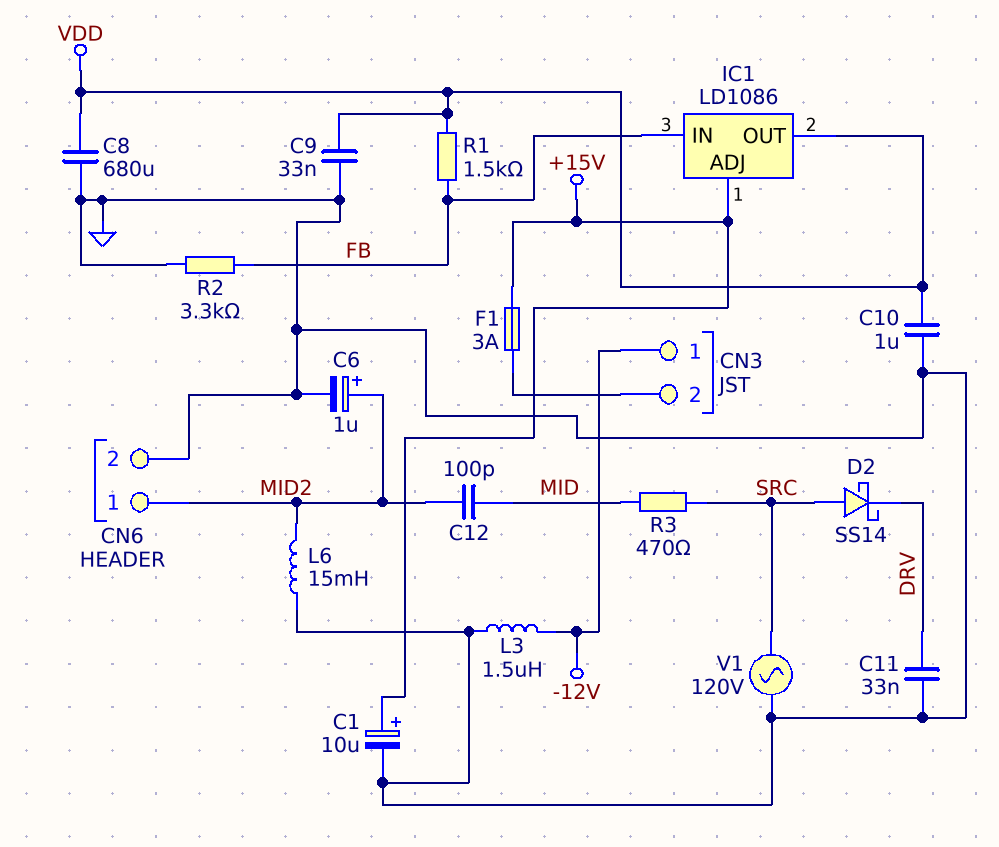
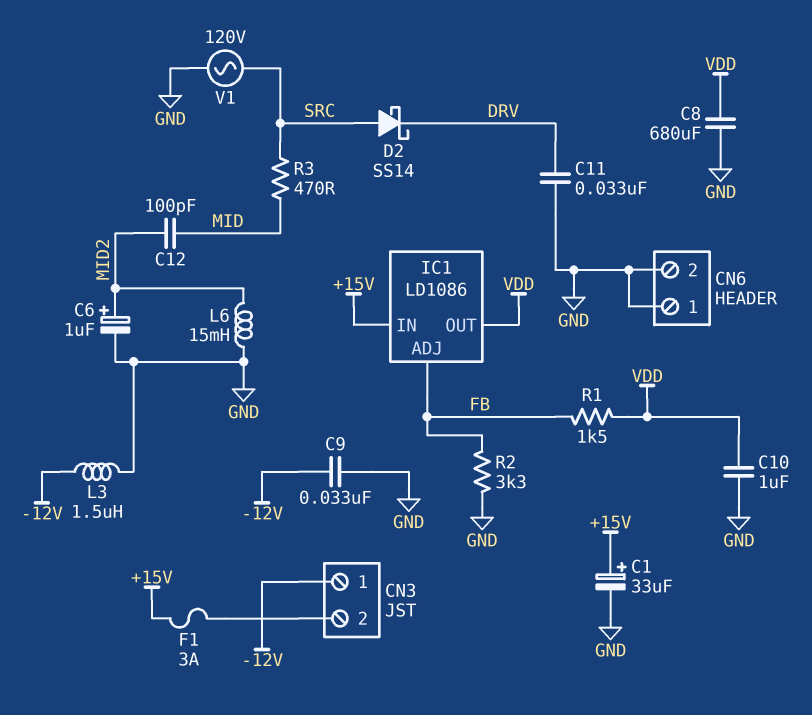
C1: 10uF (plus +15V, minus GND) -> 33uF (plus +15V, minus GND)
C9: 33nF (GND, VDD) -> 33nF (-12V, GND)
CN6 pin 1: MID2 -> GND
IC1 pin ADJ: +15V -> FB
IC1 pin IN: FB -> +15V

